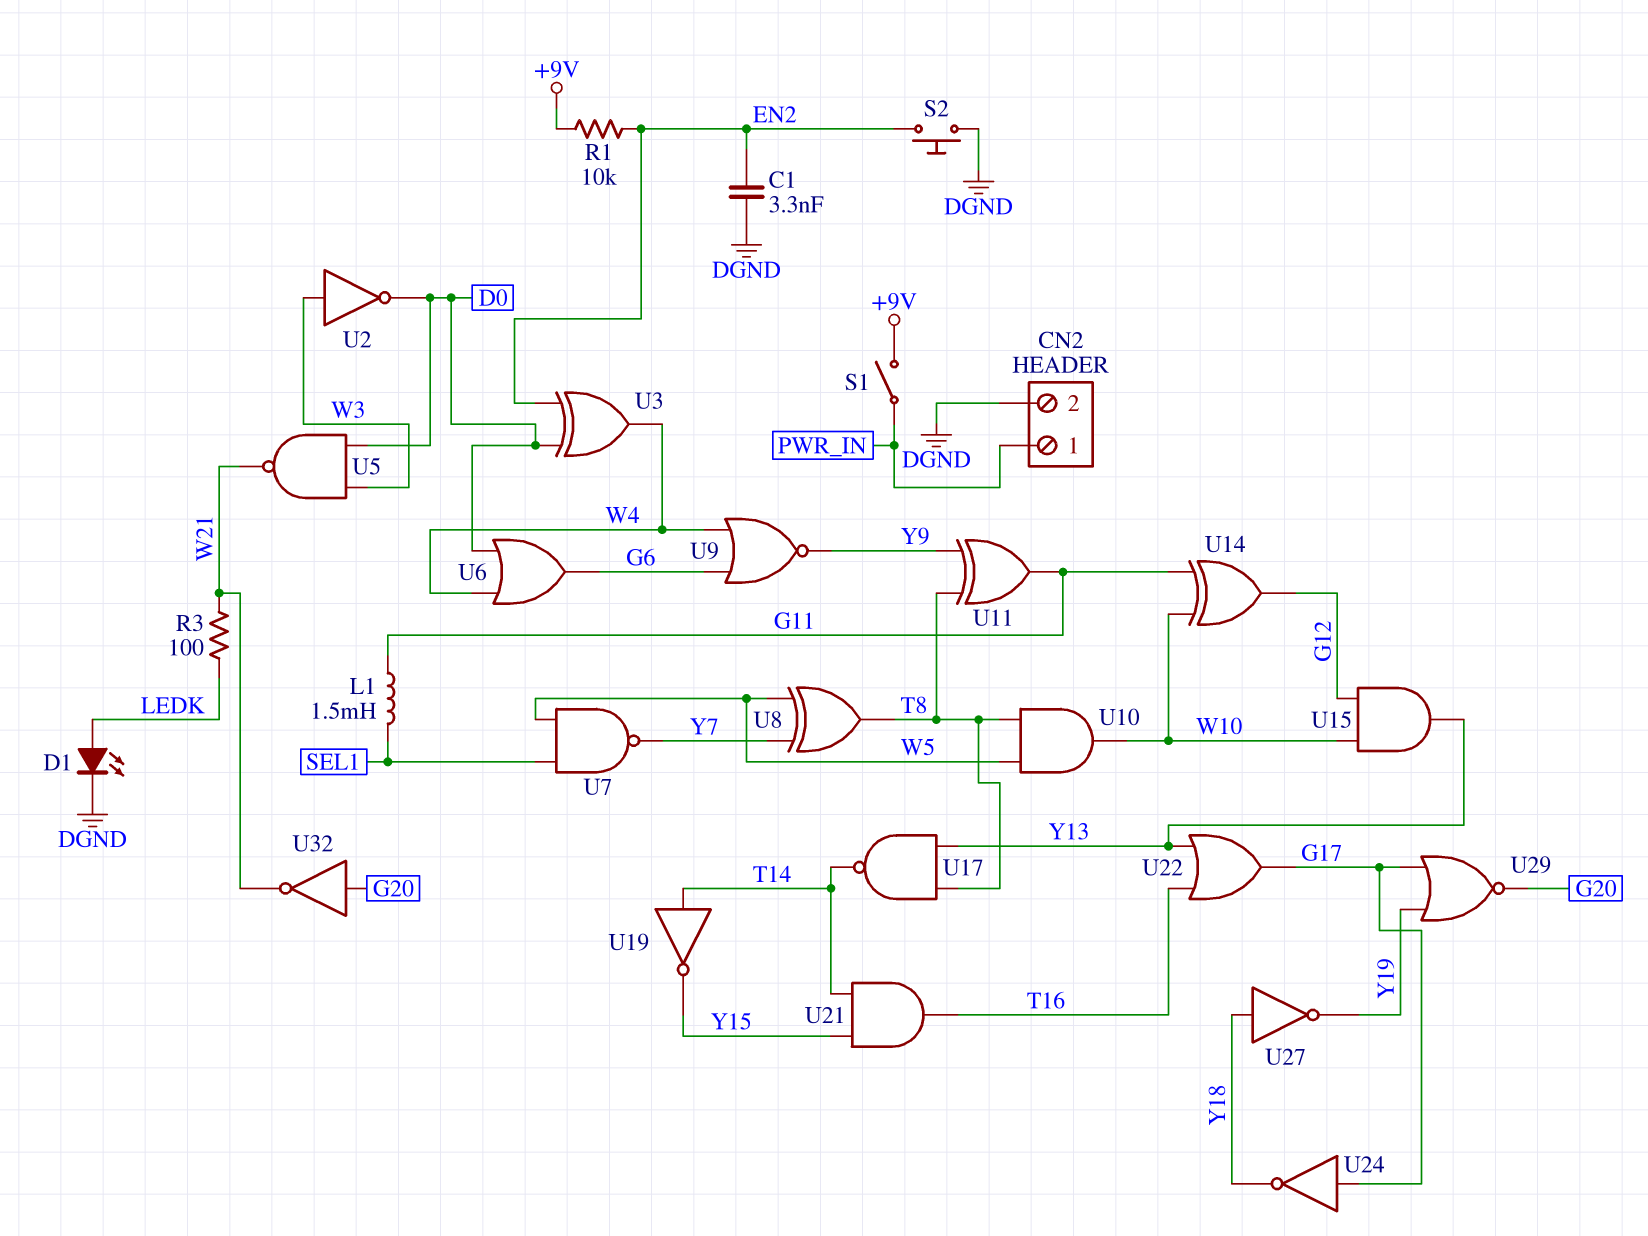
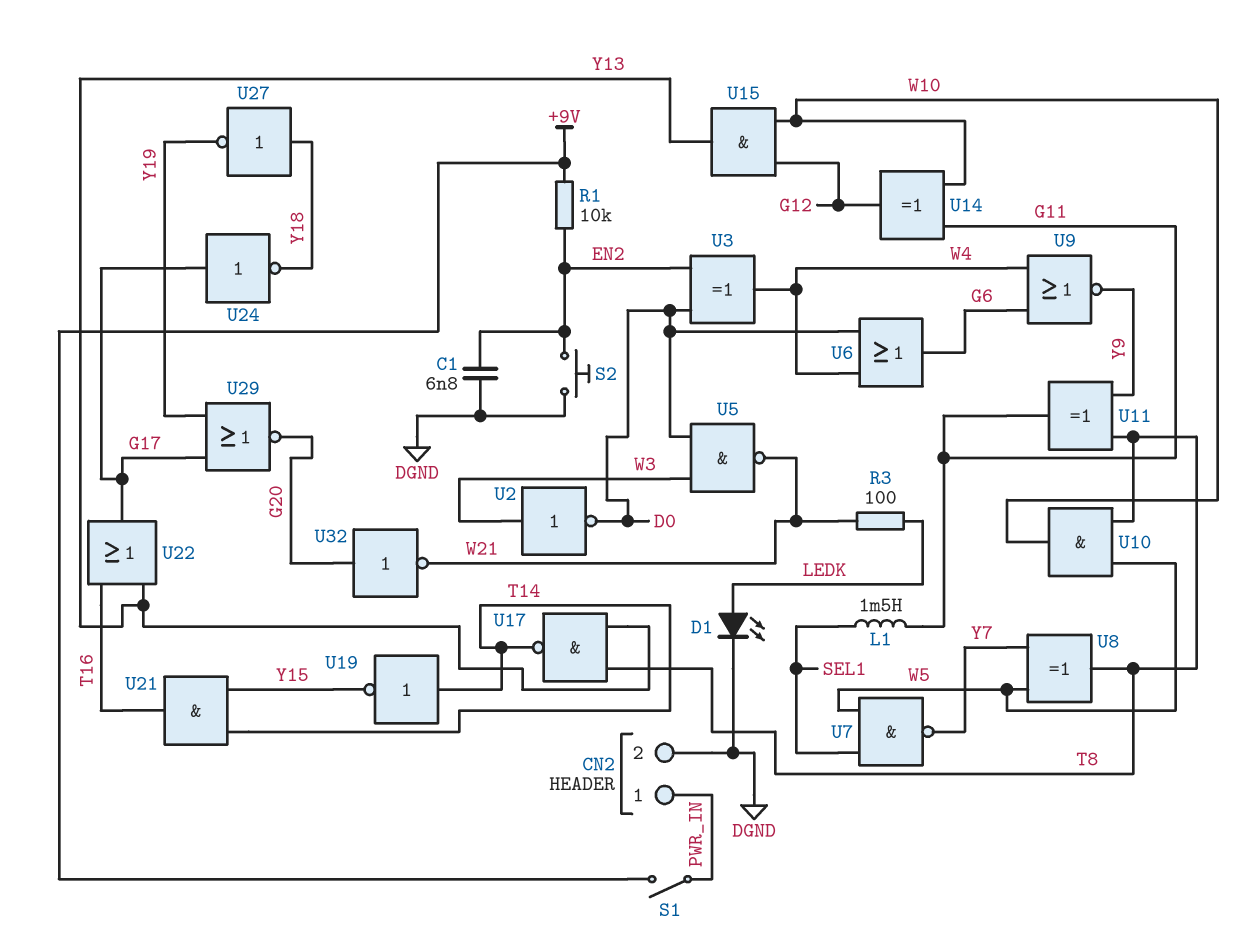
C1: 3.3nF (DGND, EN2) -> 6.8nF (DGND, EN2)

